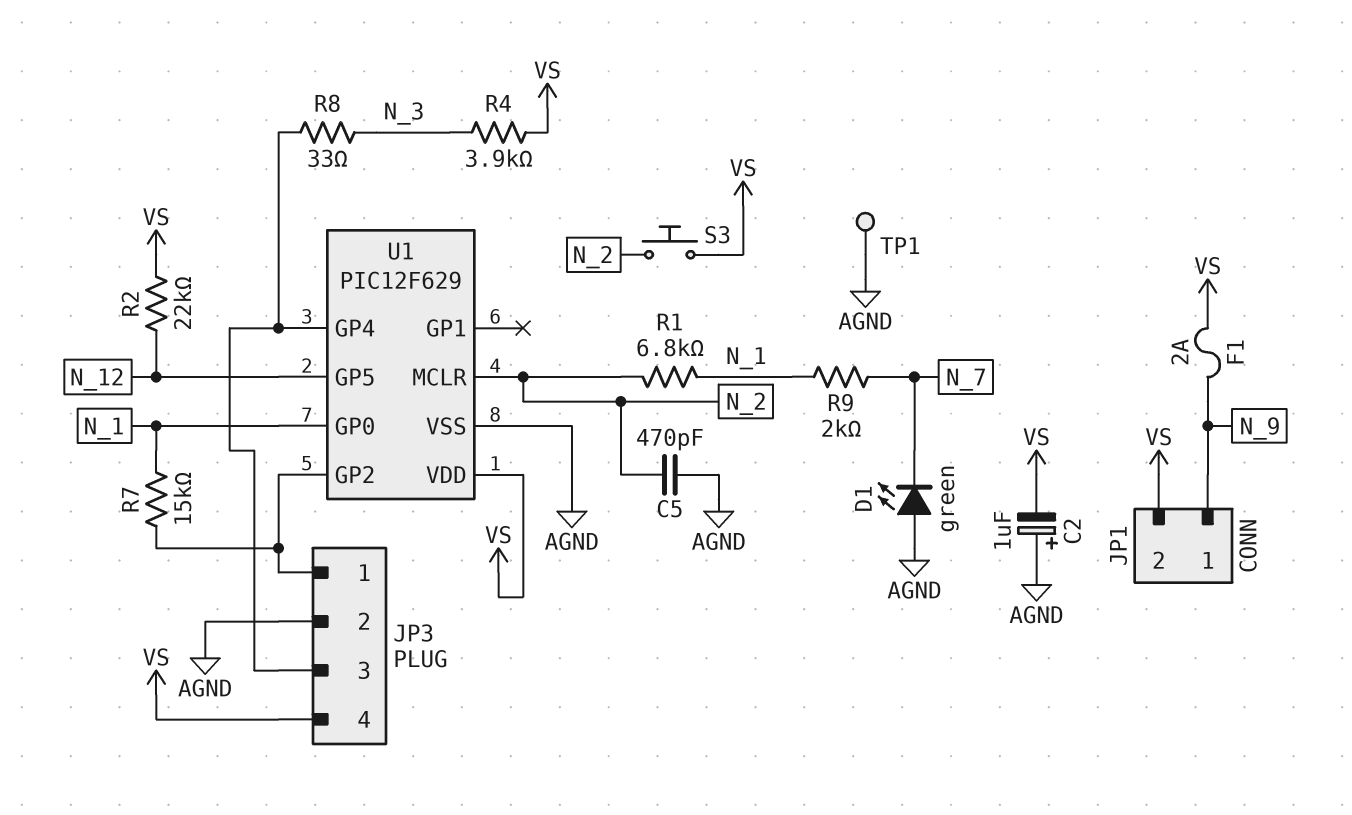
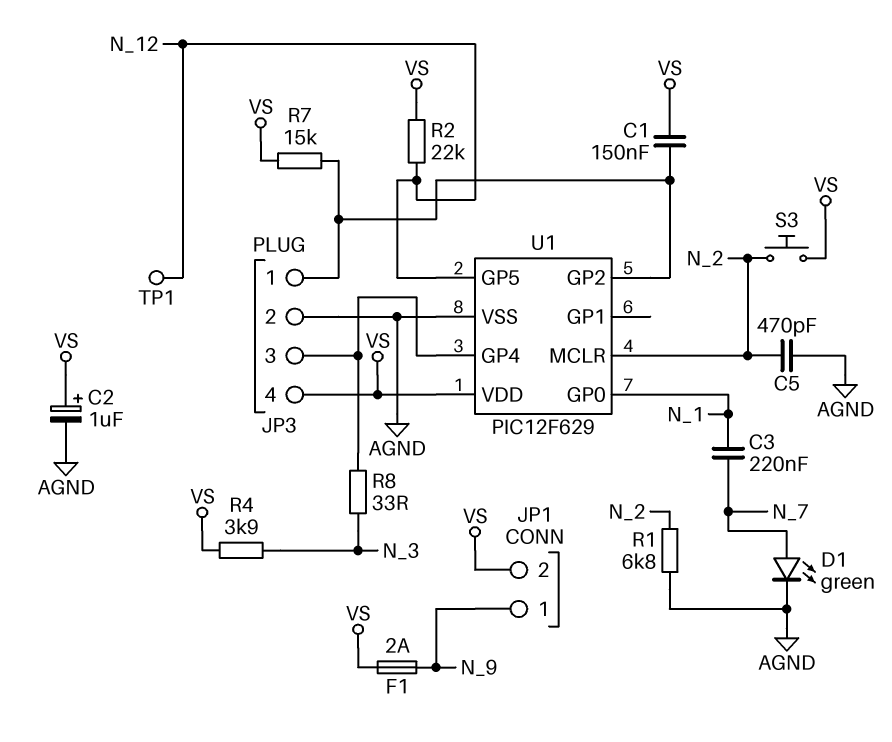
C1: none -> 150nF (JP3/1, VS)
C2: 1uF (plus AGND, minus VS) -> 1uF (plus VS, minus AGND)
C3: none -> 220nF (N_1, N_7)
D1: LED green (A AGND, K N_7) -> LED green (A N_7, K AGND)
R1: 6.8k (N_1, N_2) -> 6.8k (AGND, N_2)
R7: 15k (JP3/1, N_1) -> 15k (JP3/1, VS)
R9: 2k (N_1, N_7) -> none
TP1: test point (AGND) -> test point (N_12)

